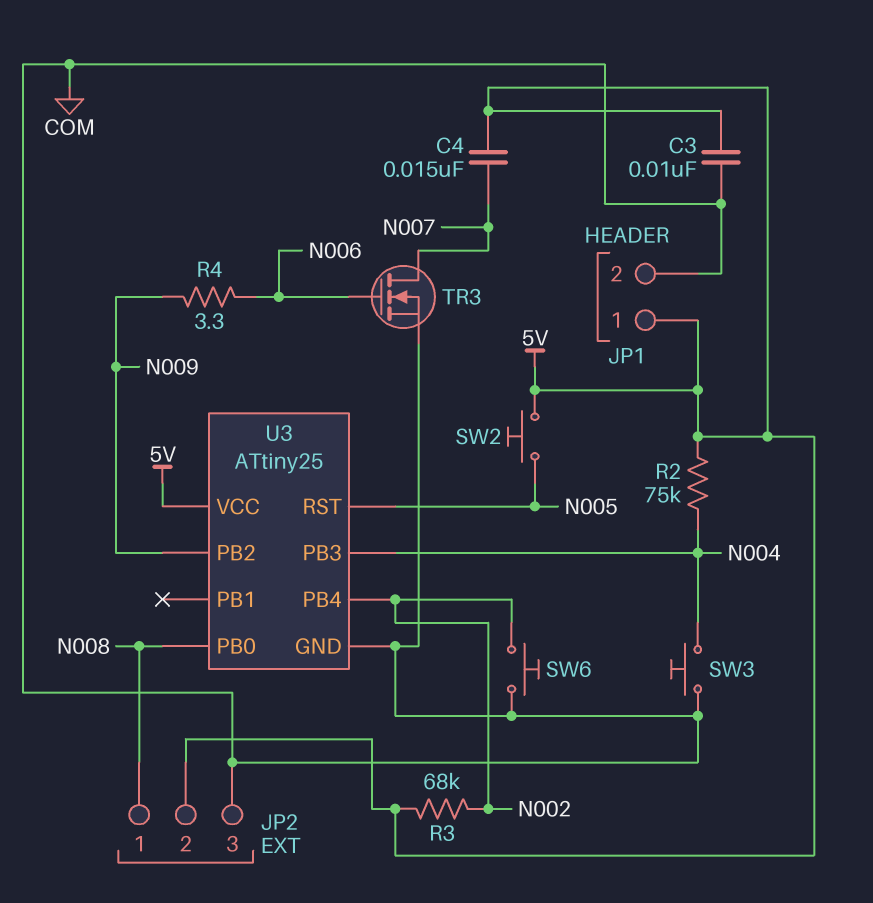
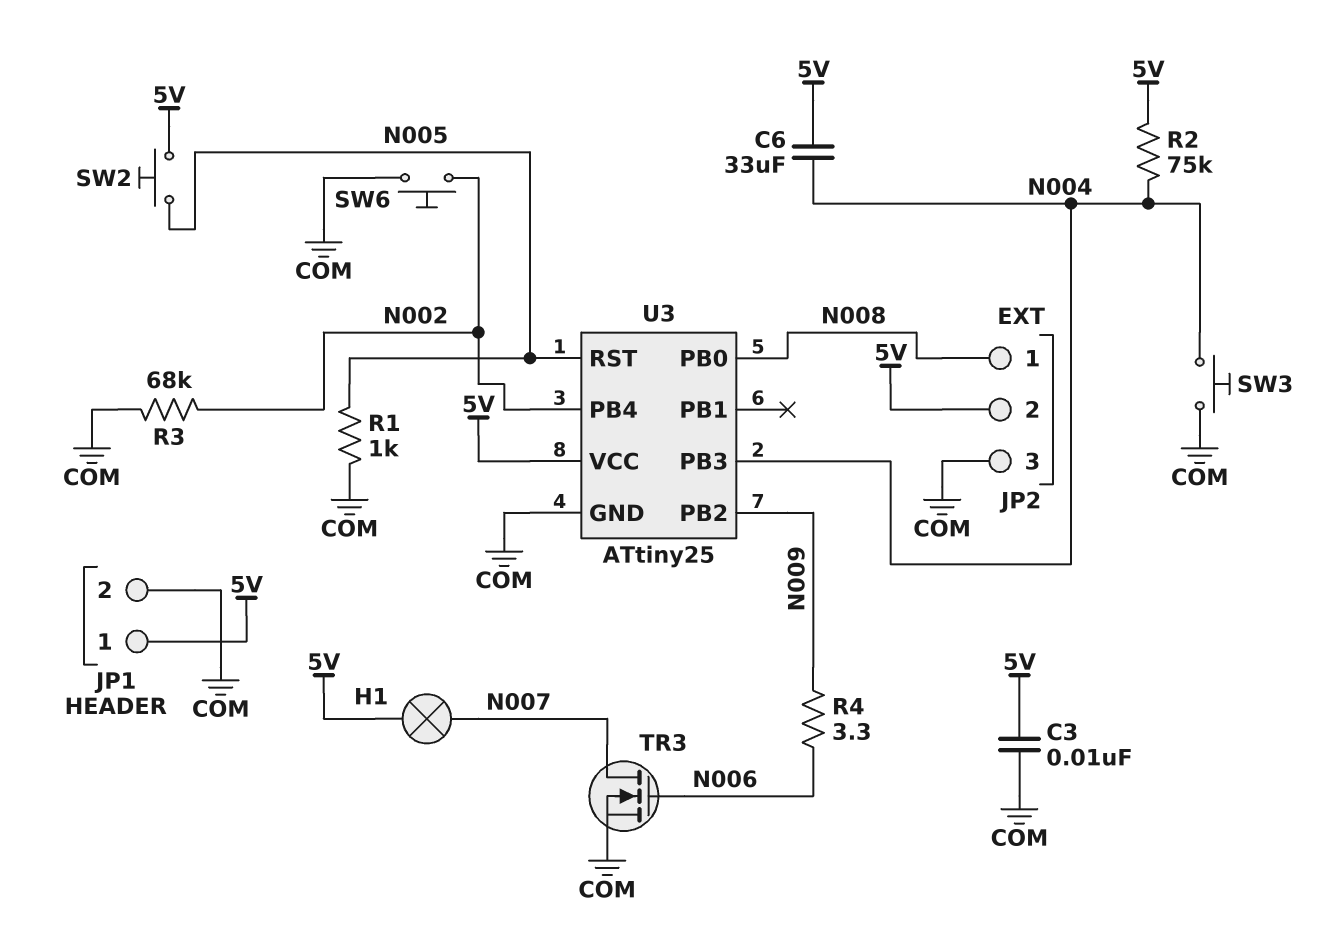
C4: 15nF (5V, N007) -> none
C6: none -> 33uF (5V, N004)
H1: none -> lamp (5V, N007)
R1: none -> 1k (COM, N005)
R3: 68k (5V, N002) -> 68k (COM, N002)

